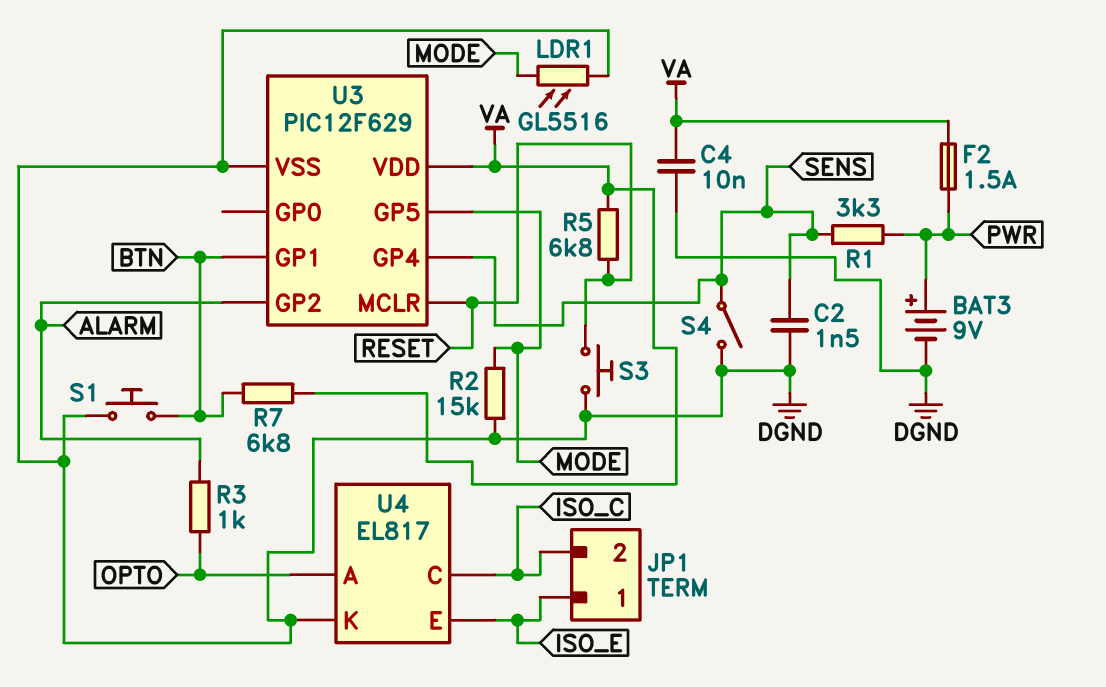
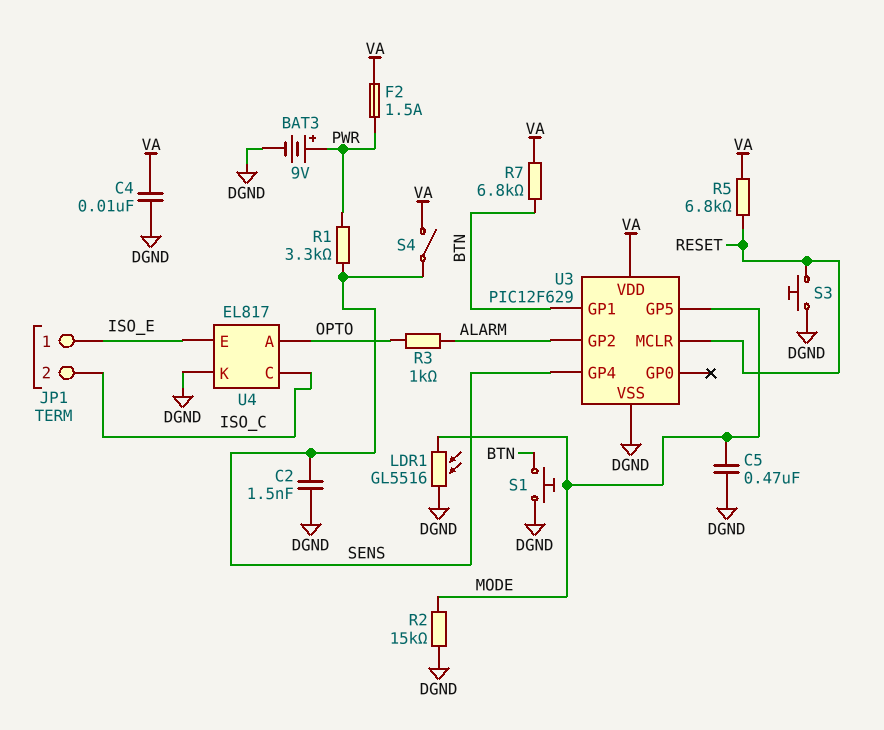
C5: none -> 470nF (DGND, MODE)
S4: switch (DGND, SENS) -> switch (SENS, VA)

